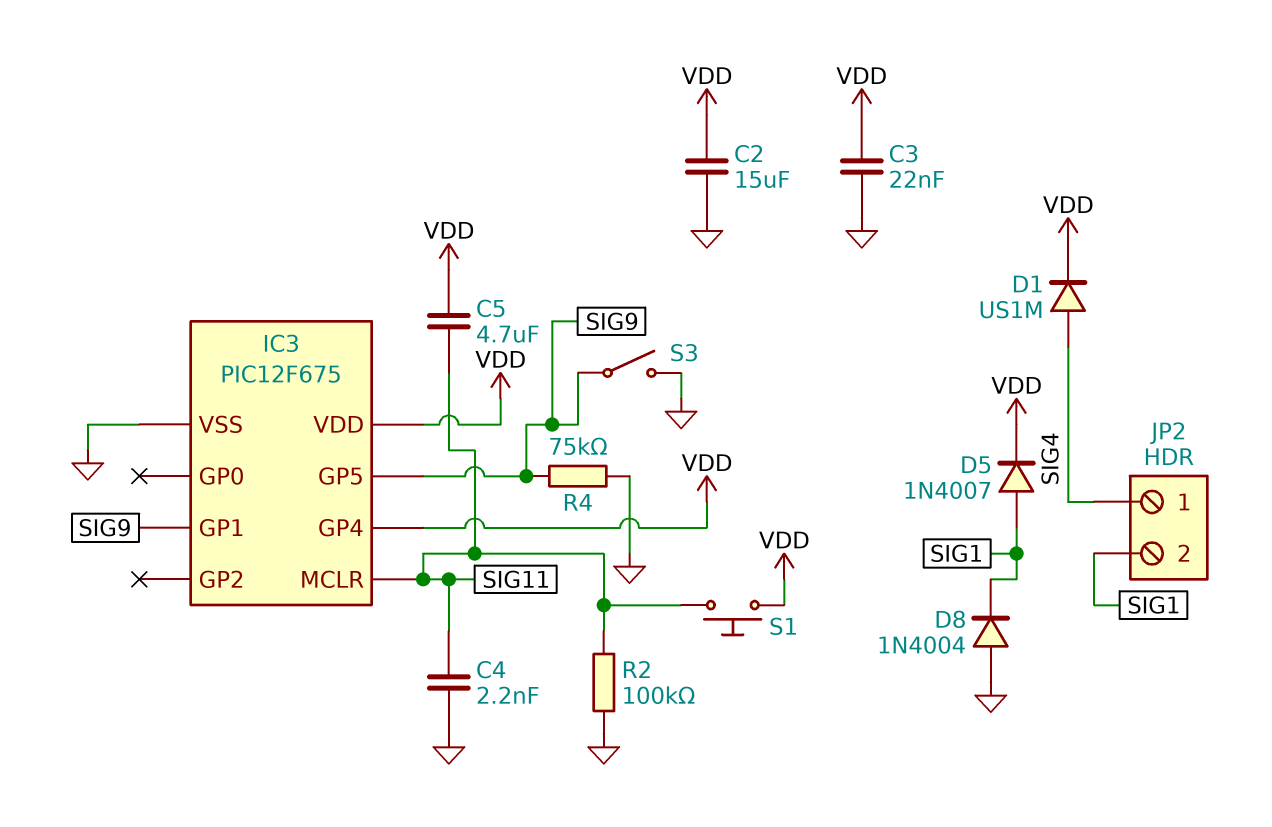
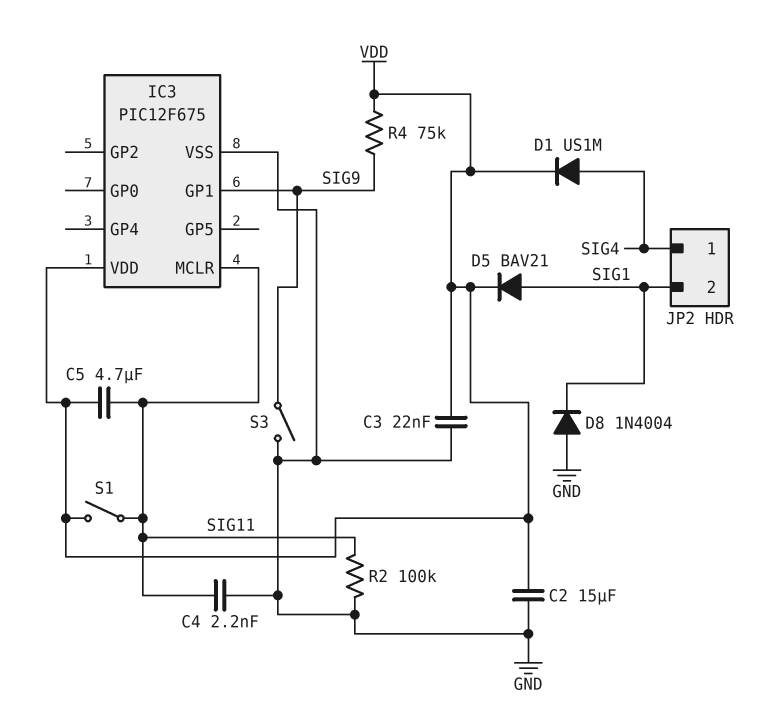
D5: diode 1N4007 (A SIG1, K VDD) -> diode BAV21 (A SIG1, K VDD)
IC3 pin GP4: VDD -> none
IC3 pin GP5: SIG9 -> none
R4: 75k (GND, SIG9) -> 75k (SIG9, VDD)
S1: button (SIG11, VDD) -> switch (SIG11, VDD)

